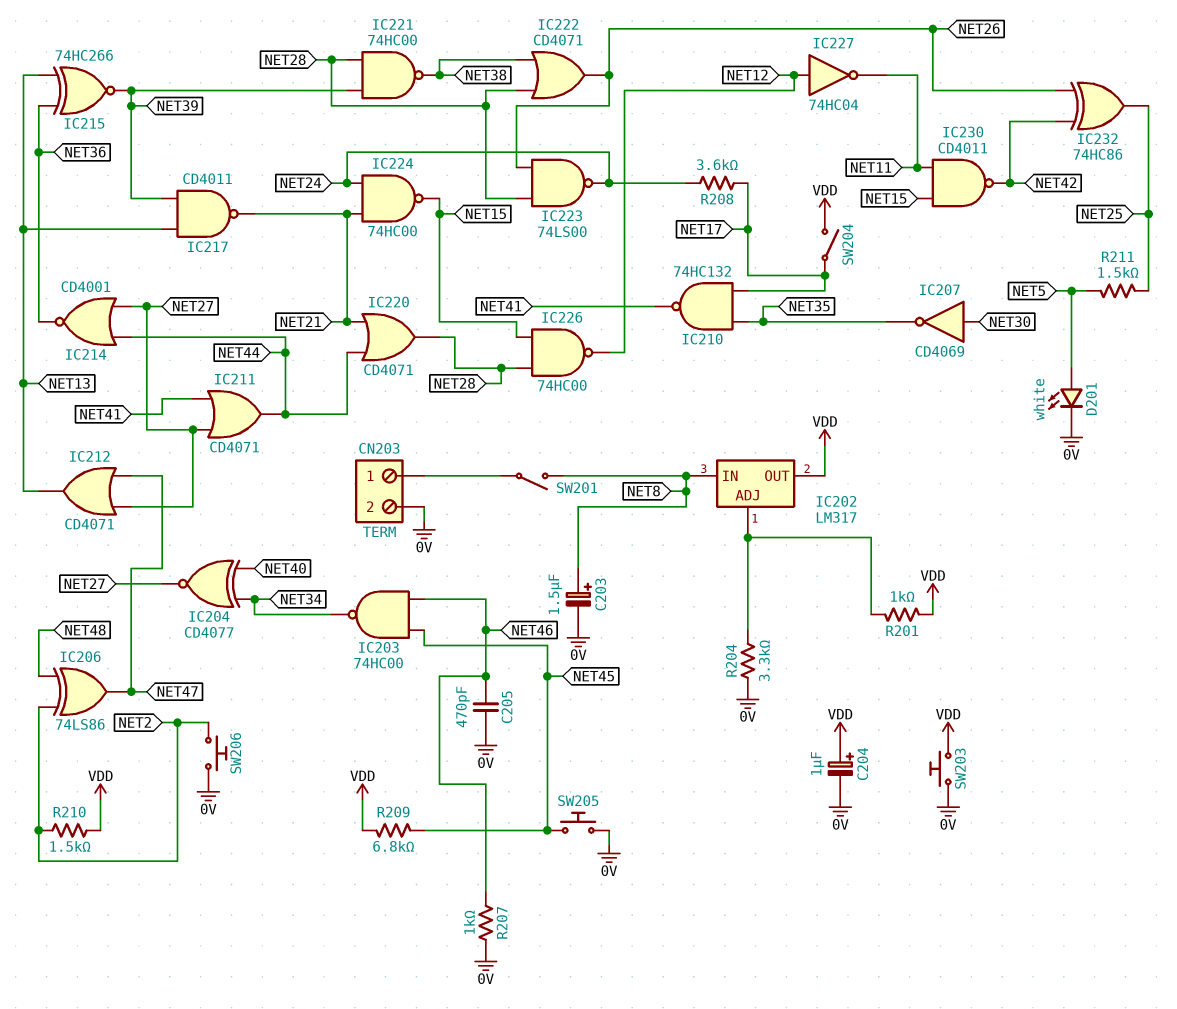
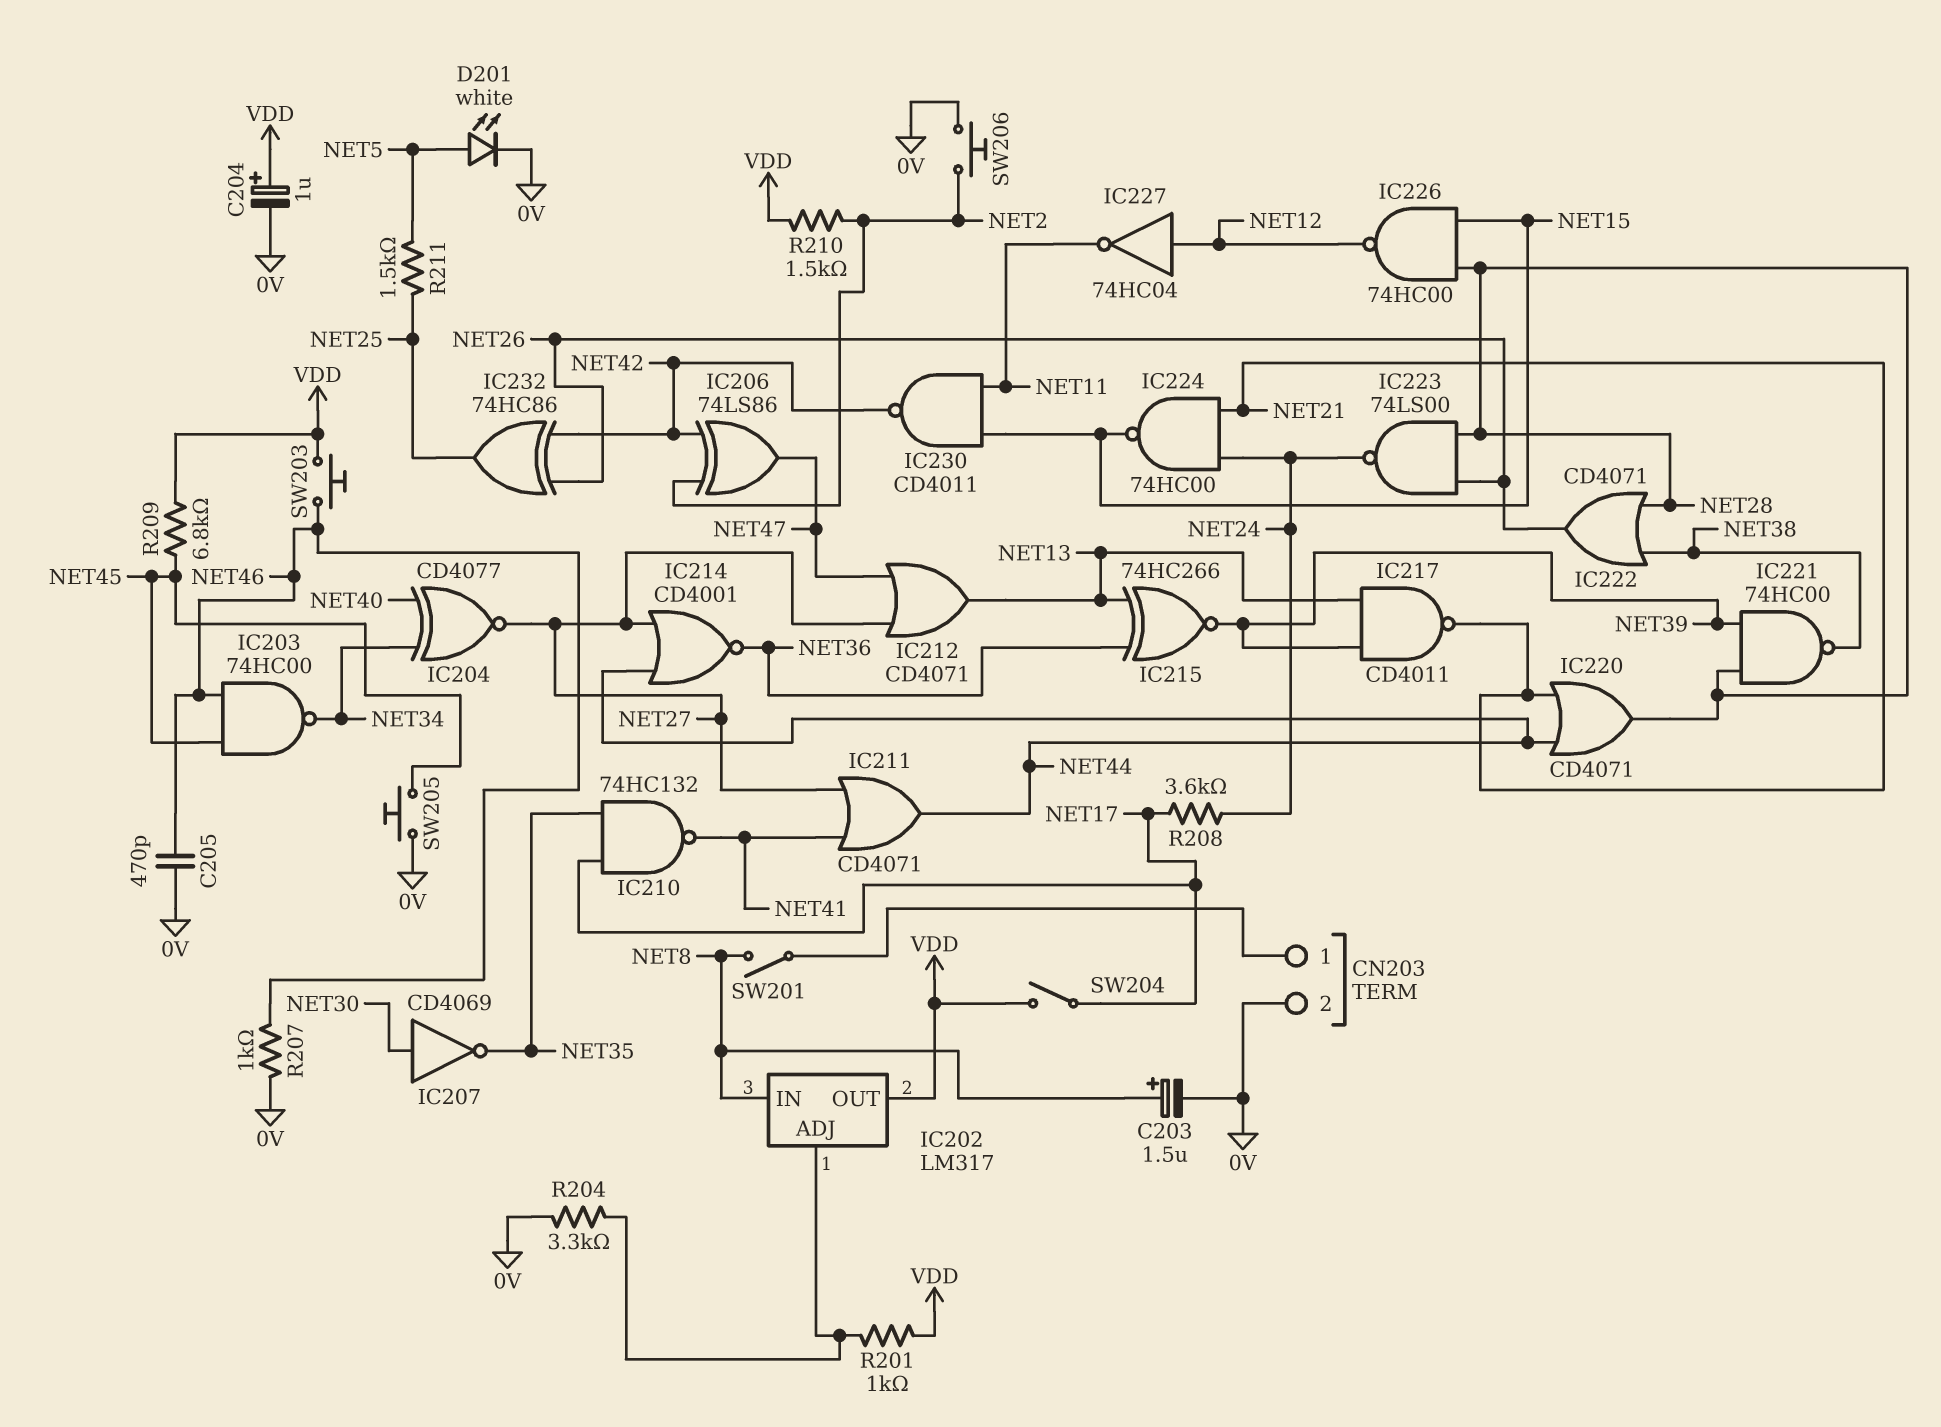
IC206: XOR 74LS86 (in NET2, in NET48, out NET47) -> XOR 74LS86 (in NET2, in NET42, out NET47)
SW203: button (0V, VDD) -> button (NET46, VDD)

